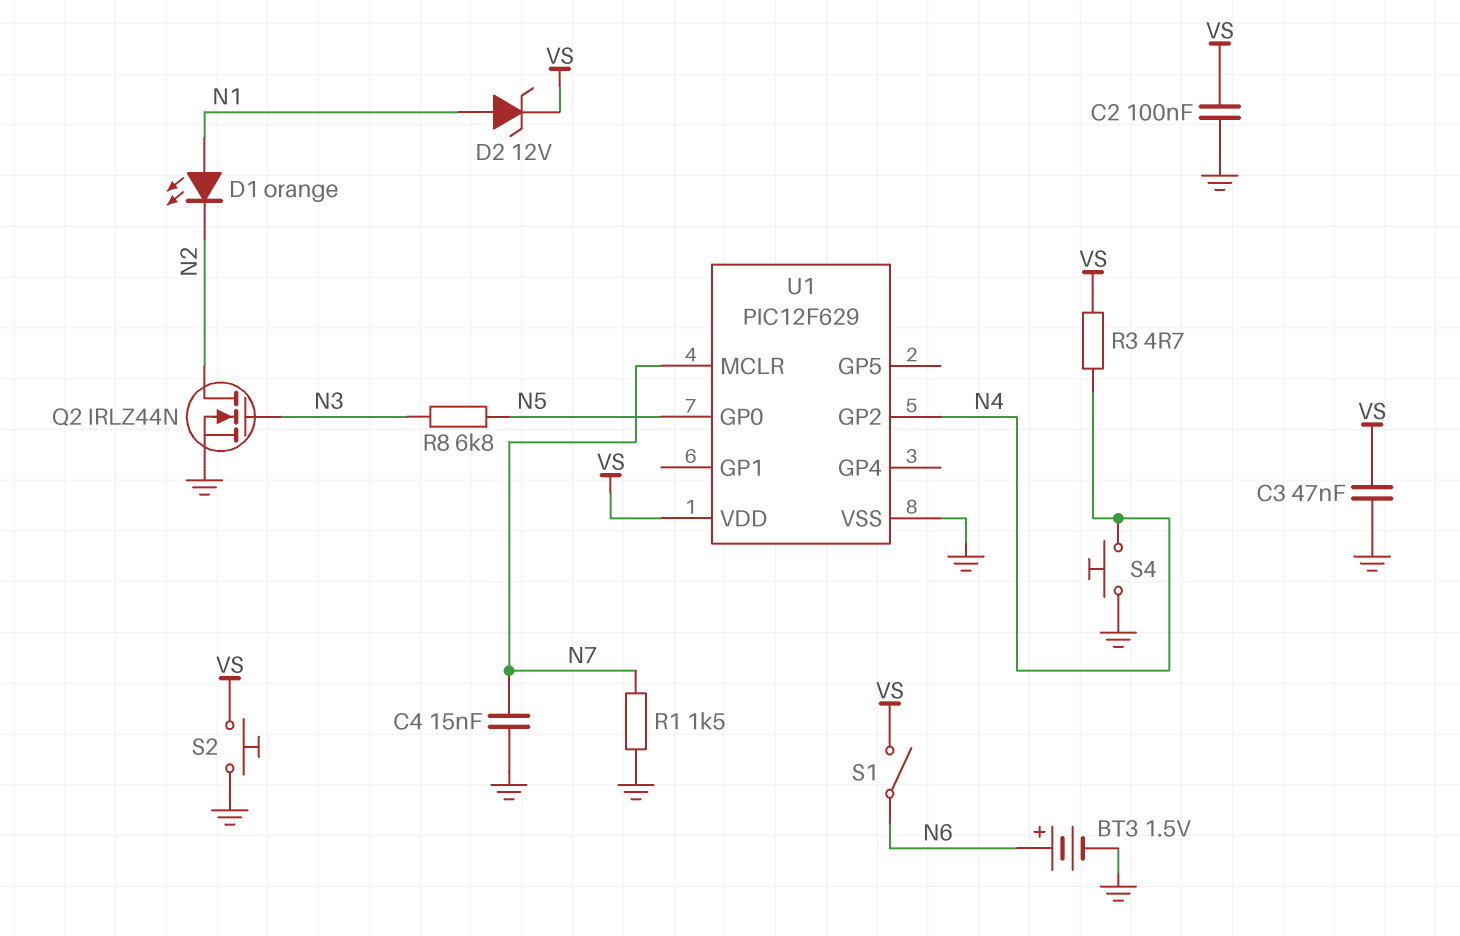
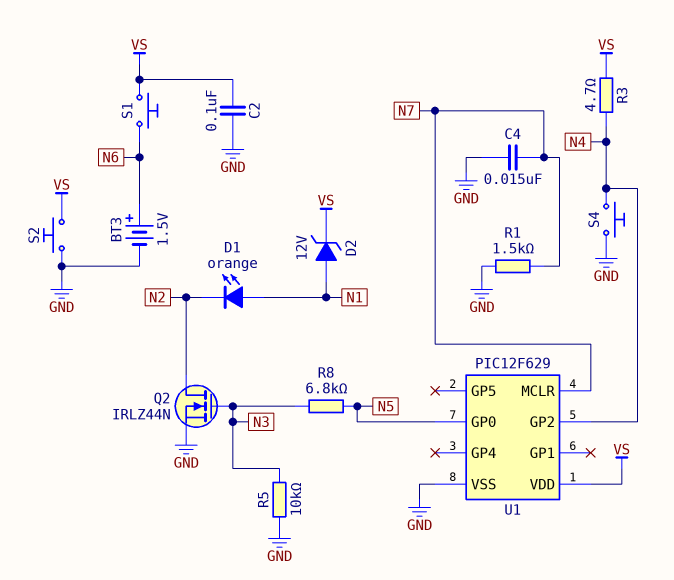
C3: 47nF (GND, VS) -> none
R5: none -> 10k (GND, N3)
S1: switch (N6, VS) -> button (N6, VS)

